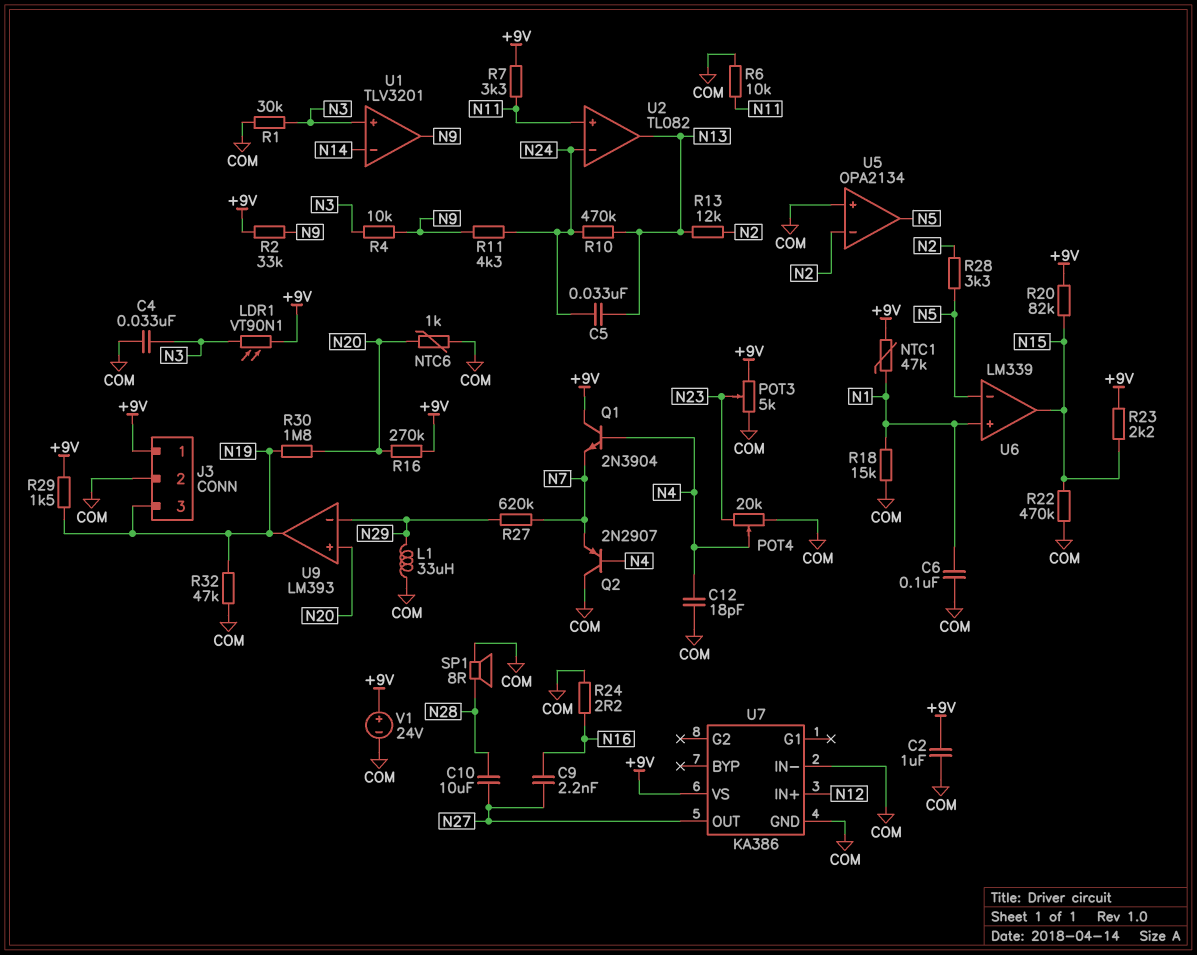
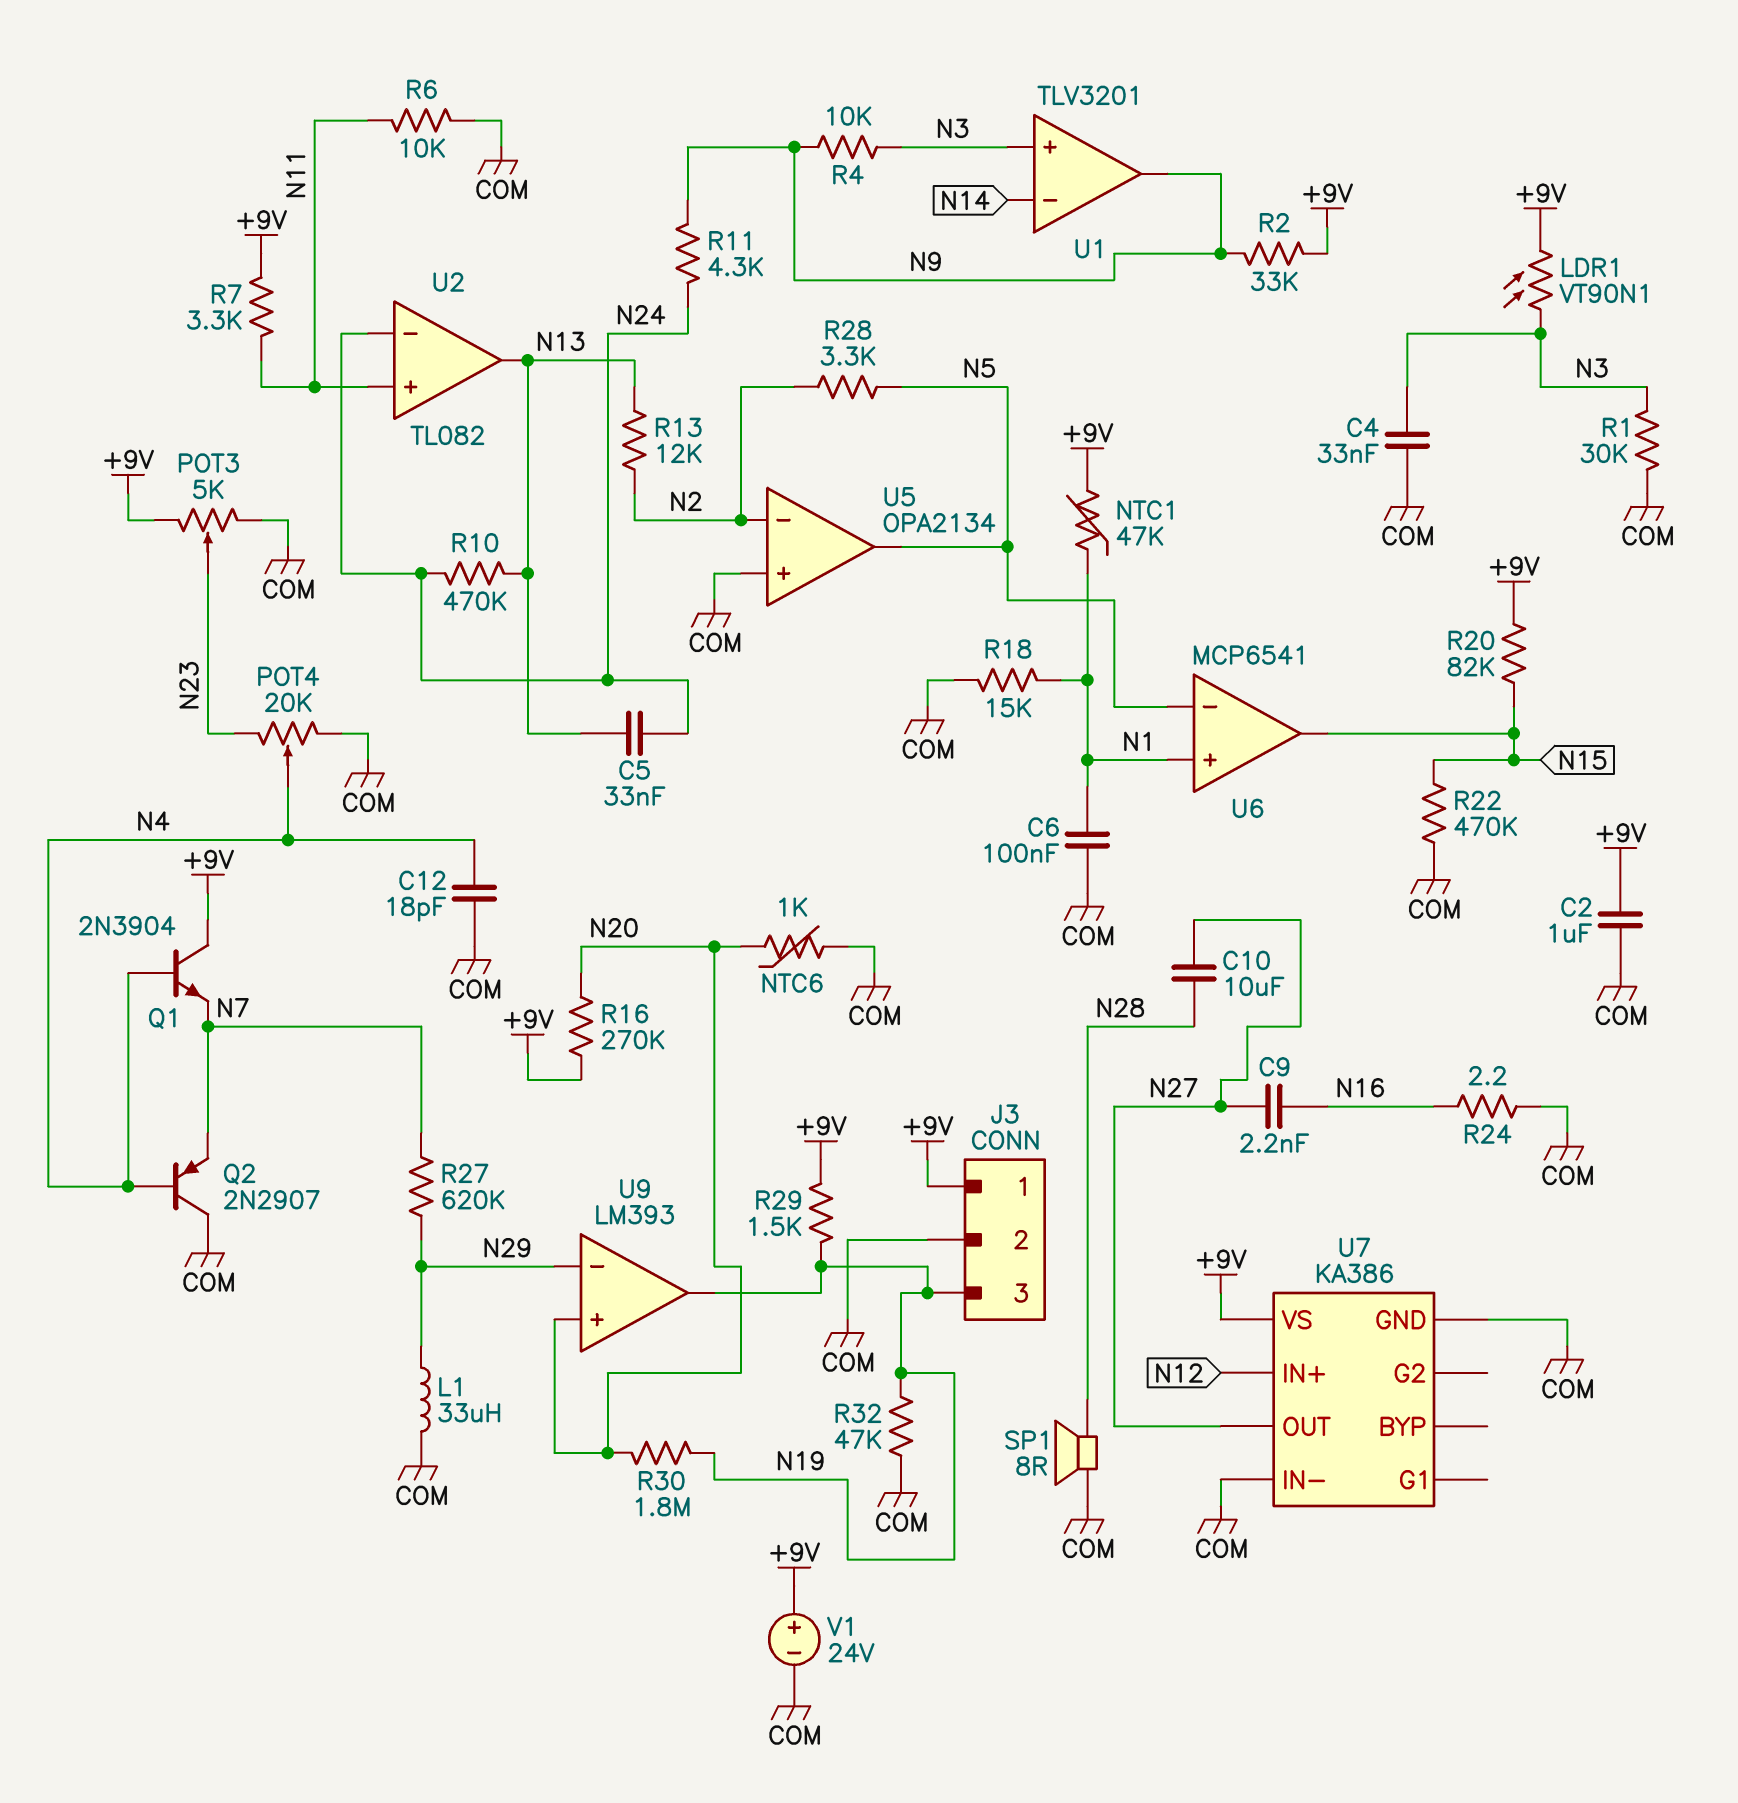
R23: 2.2k (+9V, N15) -> none
U6: LM339 -> MCP6541

